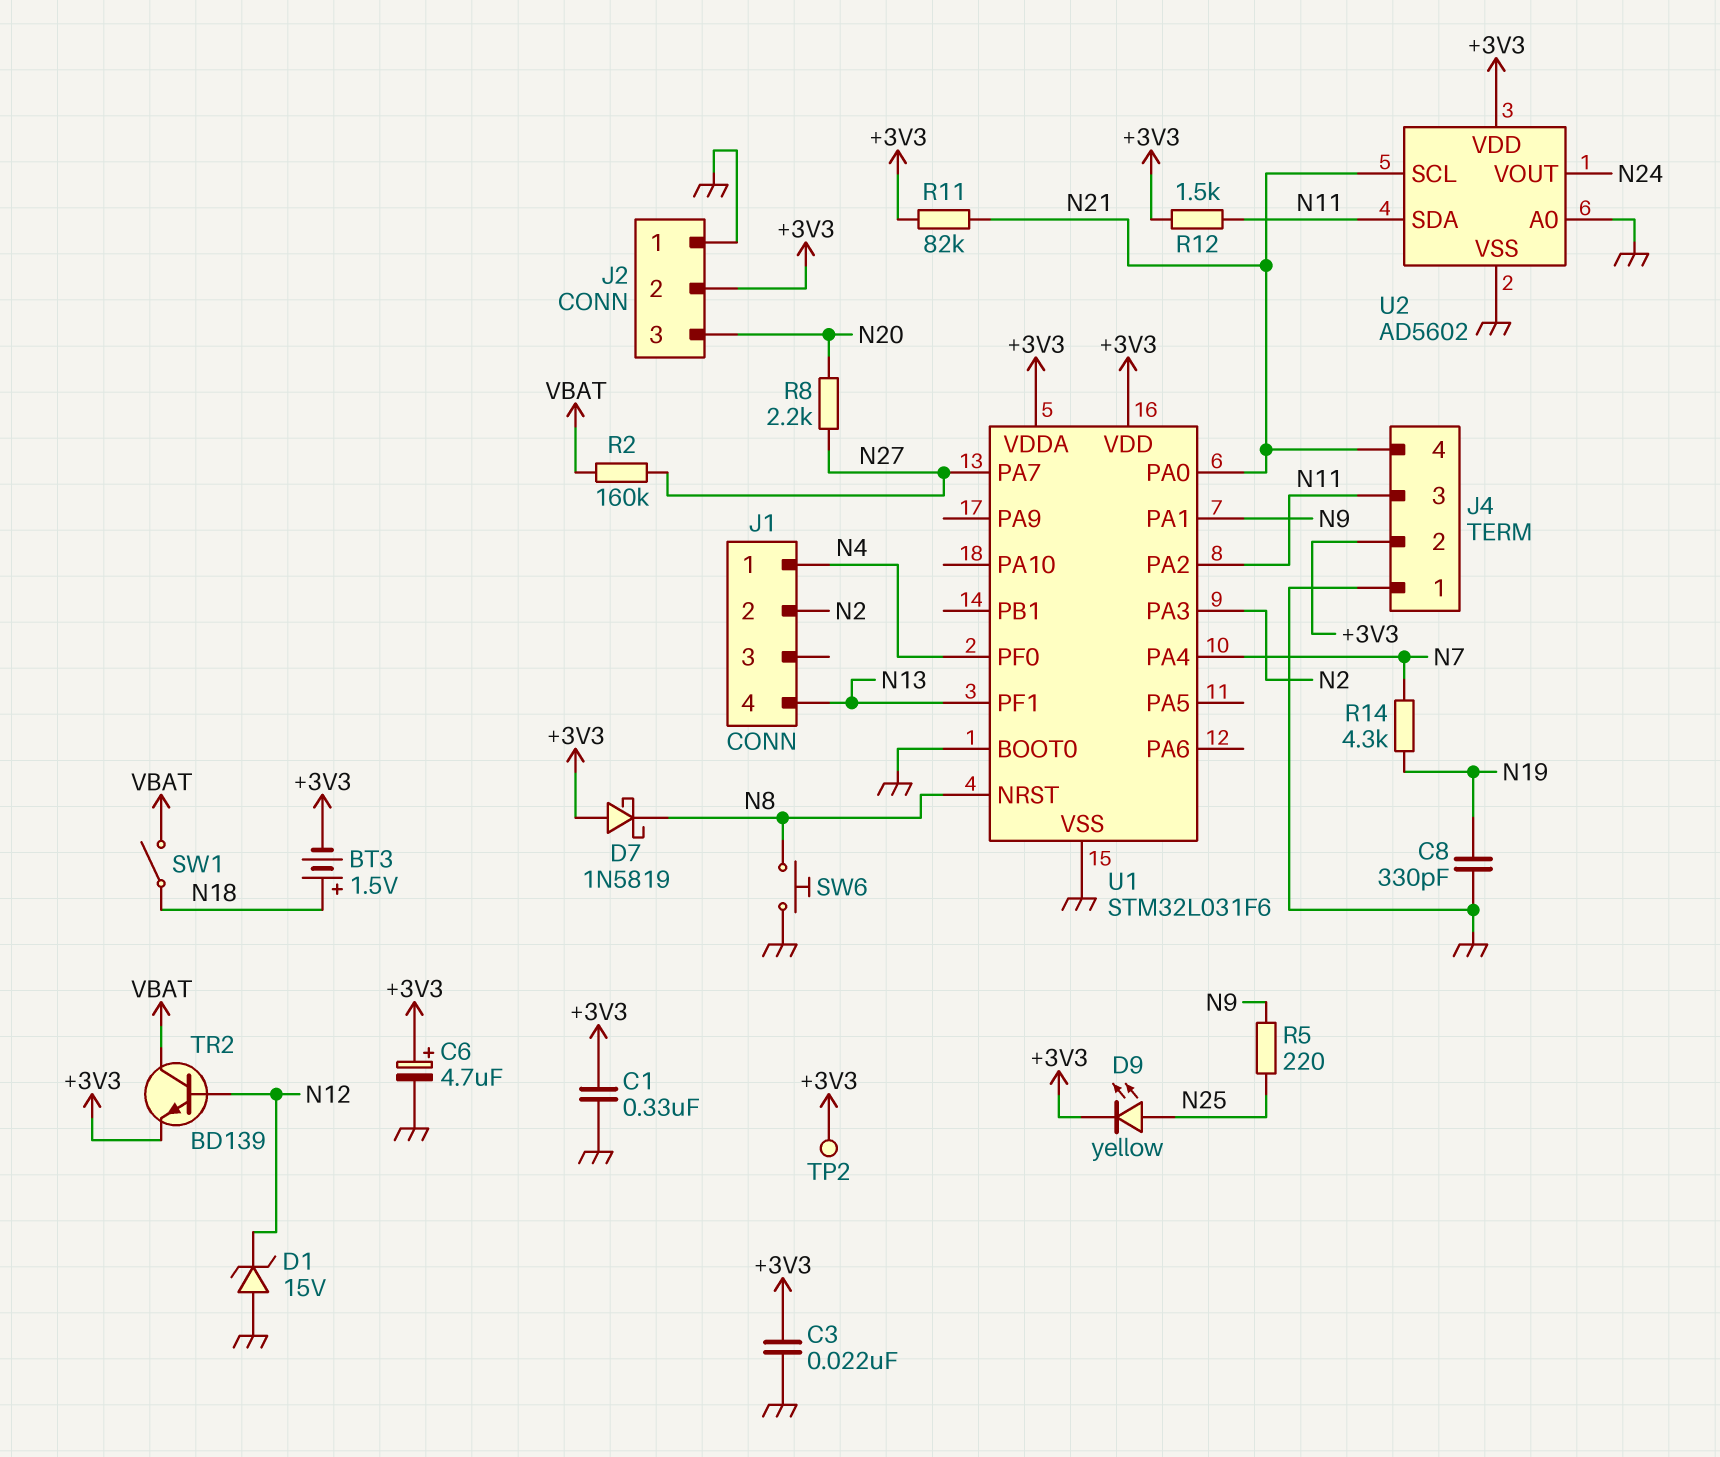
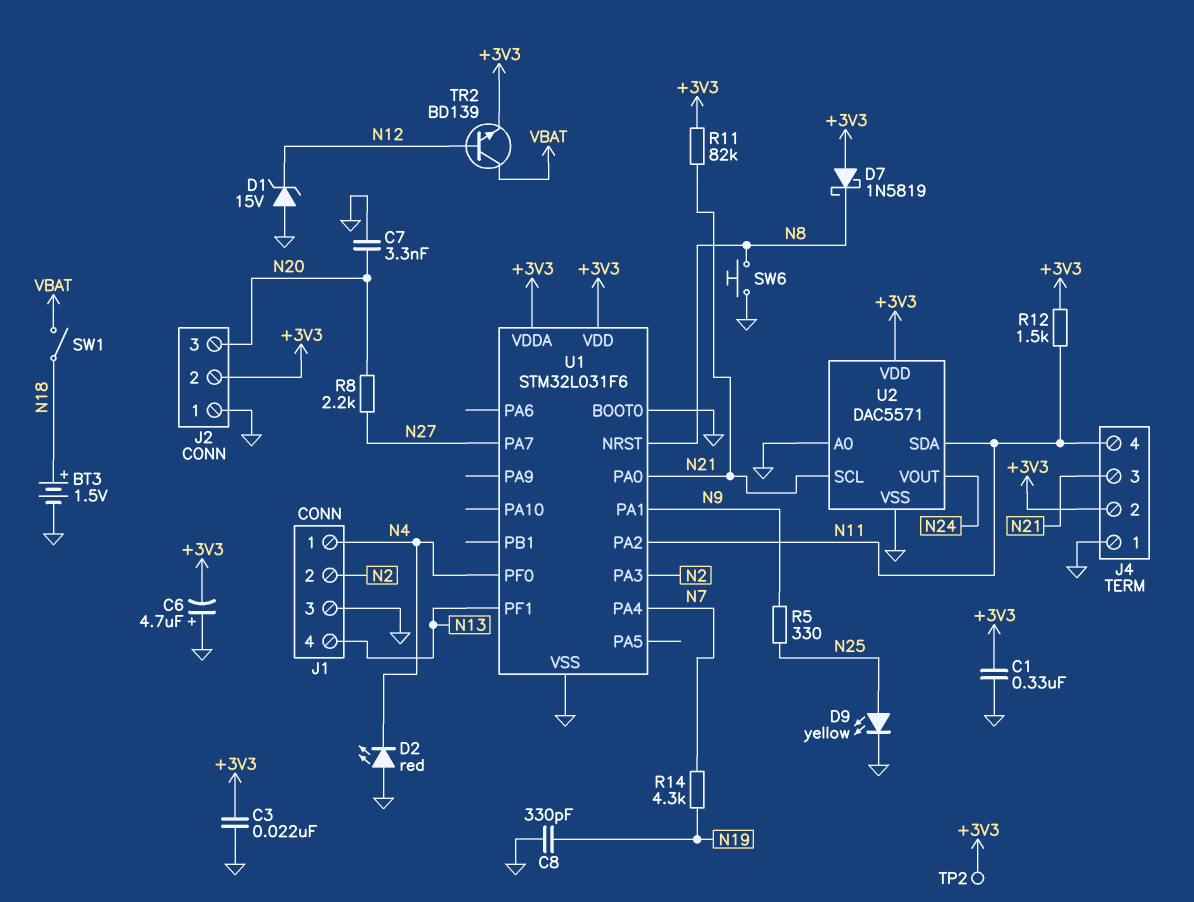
BT3: 1.5V (plus N18, minus +3V3) -> 1.5V (plus N18, minus GND)
C6: 4.7uF (plus +3V3, minus GND) -> 4.7uF (plus GND, minus +3V3)
C7: none -> 3.3nF (GND, N20)
D2: none -> LED red (A GND, K N4)
D9: LED yellow (A N25, K +3V3) -> LED yellow (A N25, K GND)
J1 pin 3: none -> GND
J4 pin 3: N11 -> N21
J4 pin 4: N21 -> N11
R2: 160k (N27, VBAT) -> none
R5: 220 (N9, N25) -> 330 (N9, N25)
U2: AD5602 -> DAC5571

